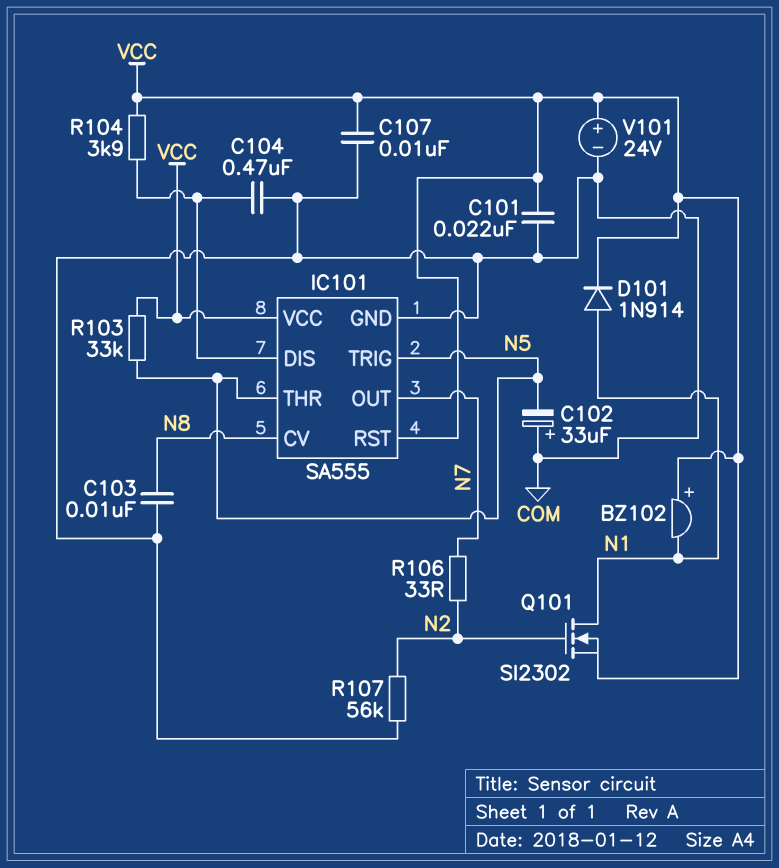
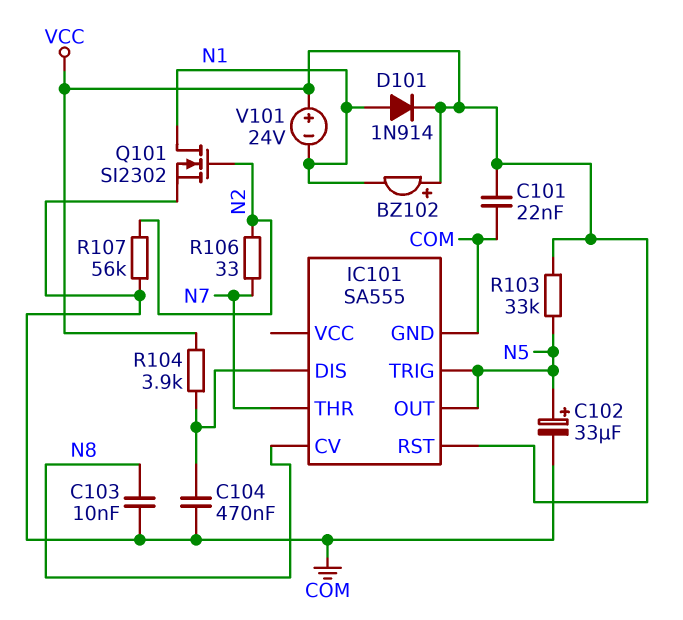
C102: 33uF (plus COM, minus N5) -> 33uF (plus N5, minus COM)
C107: 10nF (COM, VCC) -> none
IC101 pin OUT: N7 -> N5
IC101 pin THR: N5 -> N7
IC101 pin VCC: VCC -> none
Q101: NMOS SI2302 (G N2, D N1, S VCC) -> NMOS SI2302 (G N2, D N1, S COM)
V101: 24V (plus VCC, minus COM) -> 24V (plus VCC, minus N1)

